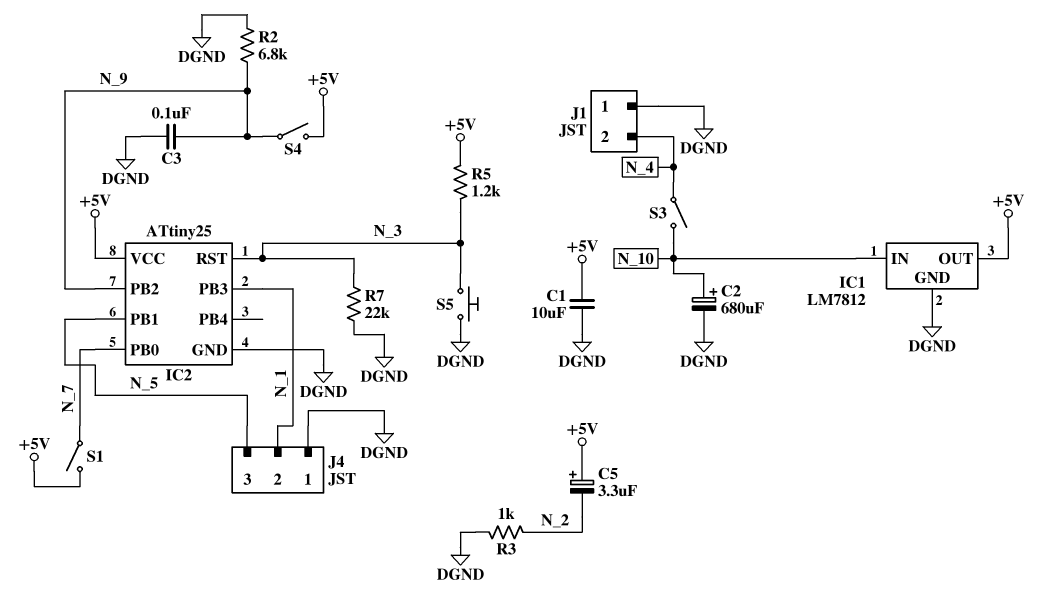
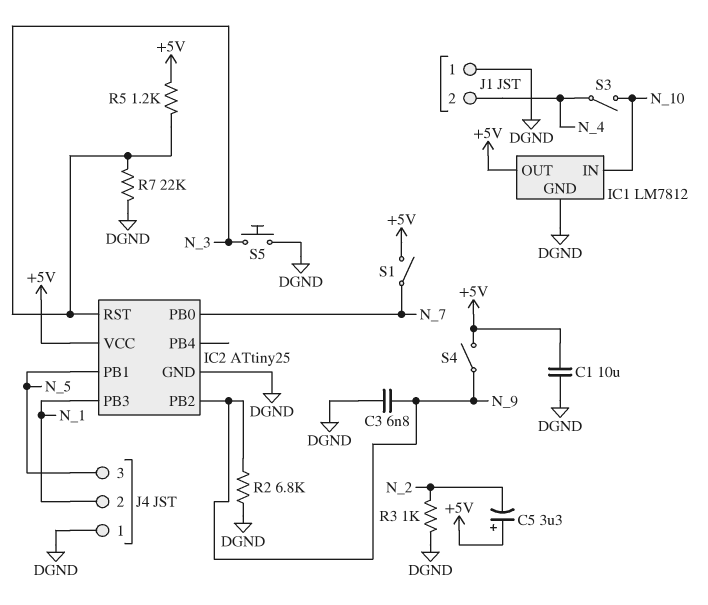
C2: 680uF (plus N_10, minus DGND) -> none
C3: 100nF (DGND, N_9) -> 6.8nF (DGND, N_9)

